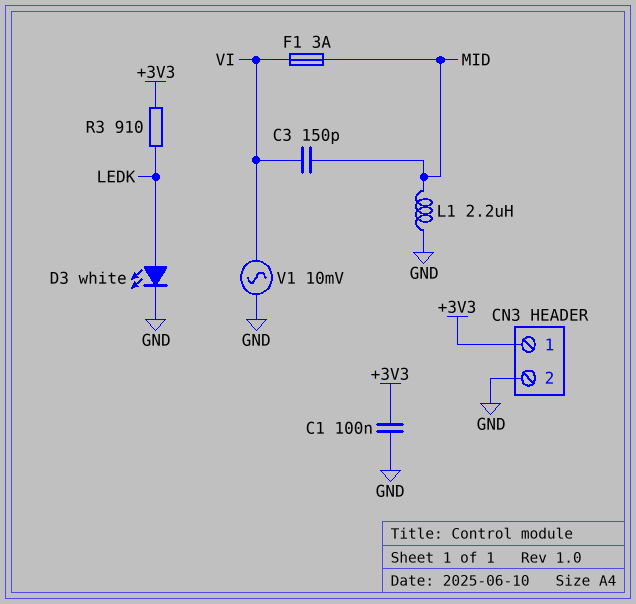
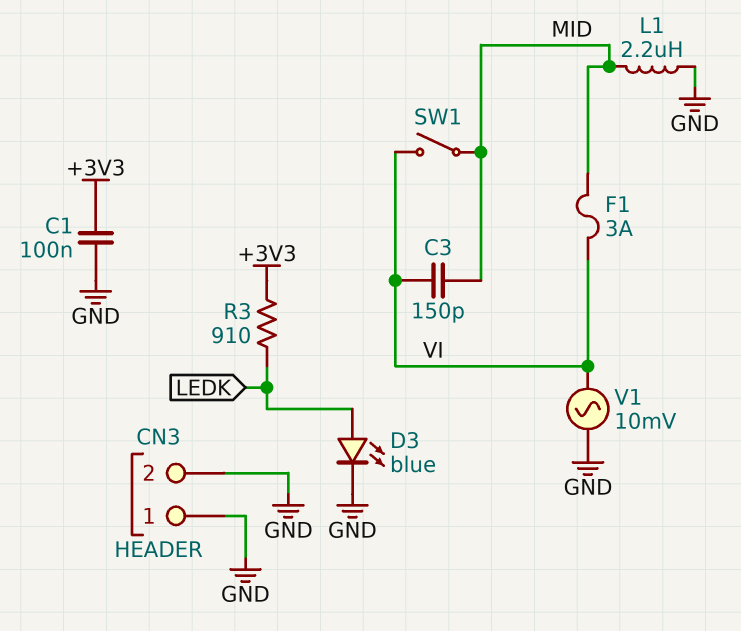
CN3 pin 1: +3V3 -> GND
D3: LED white (A LEDK, K GND) -> LED blue (A LEDK, K GND)
SW1: none -> switch (MID, VI)

